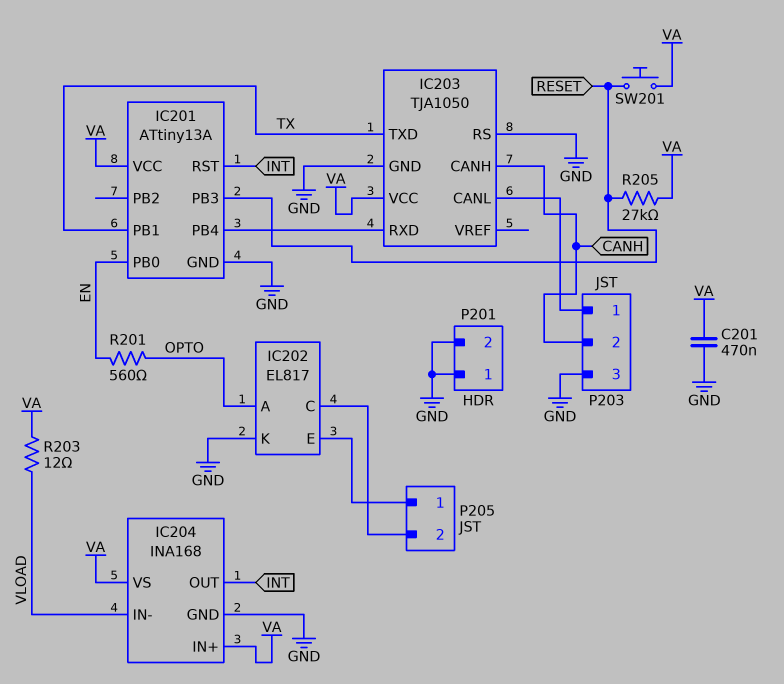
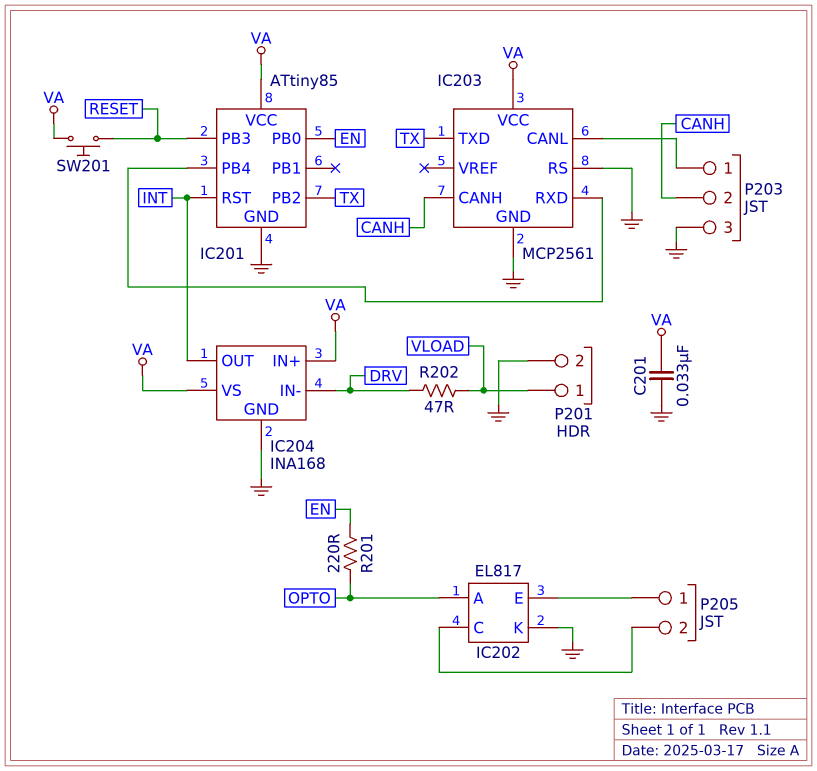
C201: 470nF (GND, VA) -> 33nF (GND, VA)
IC201: ATtiny13A -> ATtiny85
IC201 pin PB1: TX -> none
IC201 pin PB2: none -> TX
IC203: TJA1050 -> MCP2561
IC204 pin IN-: VLOAD -> DRV
P201 pin 1: GND -> VLOAD
R201: 560 (EN, OPTO) -> 220 (EN, OPTO)
R202: none -> 47 (DRV, VLOAD)
R203: 12 (VA, VLOAD) -> none
R205: 27k (RESET, VA) -> none

